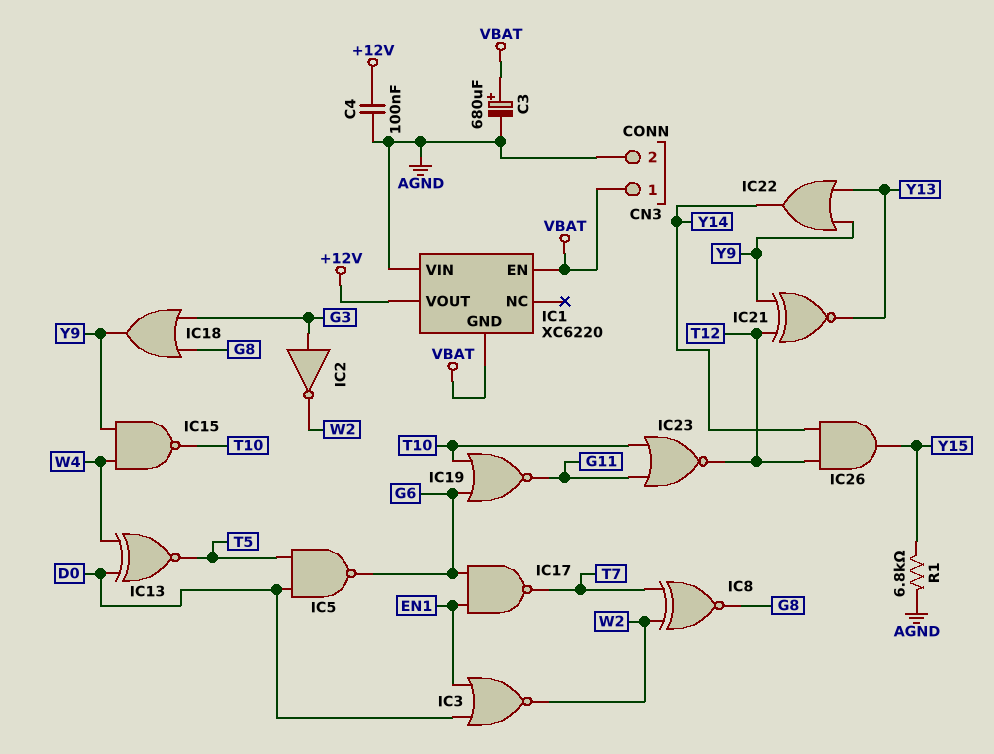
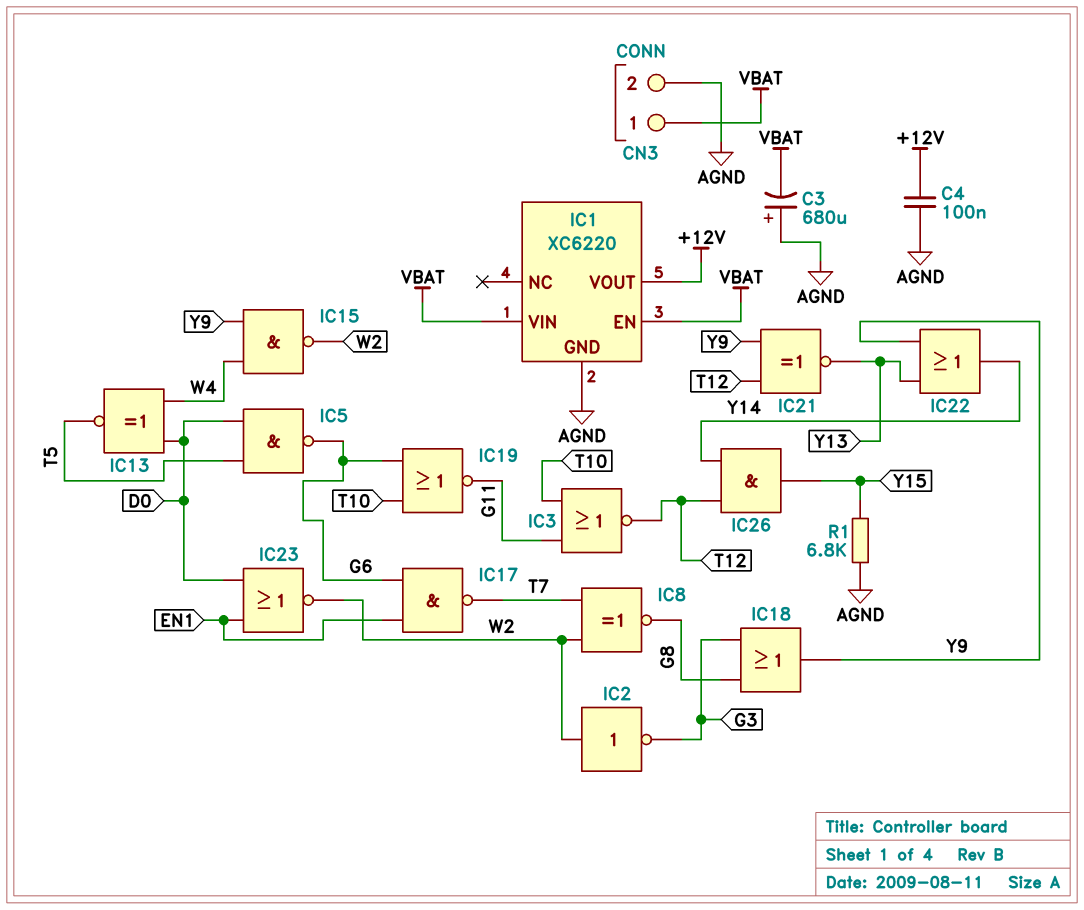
C3: 680uF (plus VBAT, minus AGND) -> 680uF (plus AGND, minus VBAT)
IC1 pin GND: VBAT -> AGND
IC1 pin VIN: AGND -> VBAT
IC2: NOT (in G3, out W2) -> NOT (in W2, out G3)
IC3: NOR (in D0, in EN1, out W2) -> NOR (in G11, in T10, out T12)
IC15: NAND (in W4, in Y9, out T10) -> NAND (in W4, in Y9, out W2)
IC23: NOR (in G11, in T10, out T12) -> NOR (in D0, in EN1, out W2)

